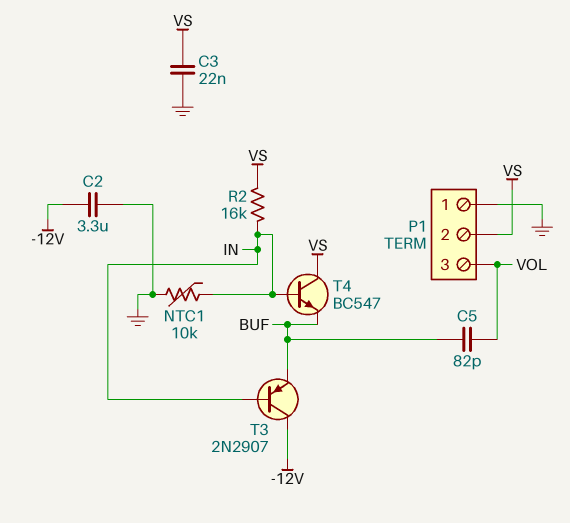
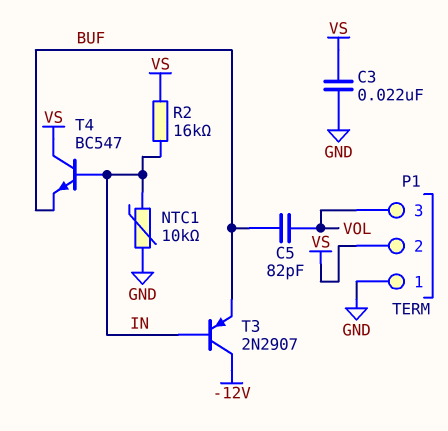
C2: 3.3uF (-12V, GND) -> none

